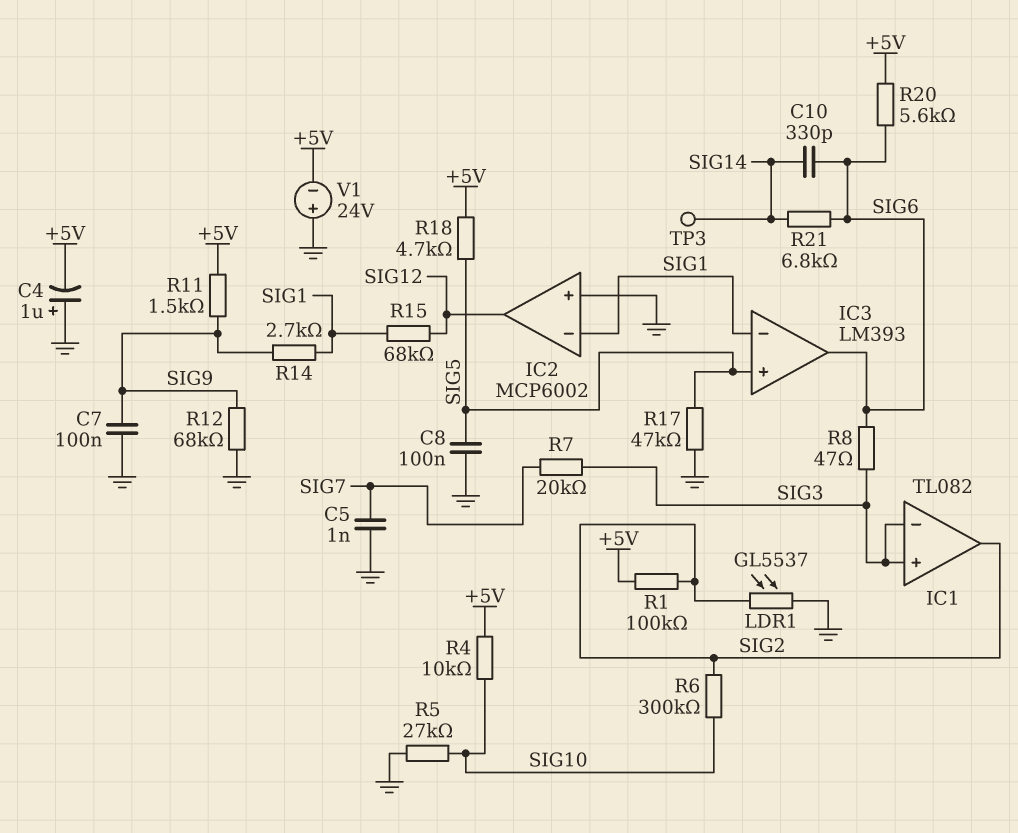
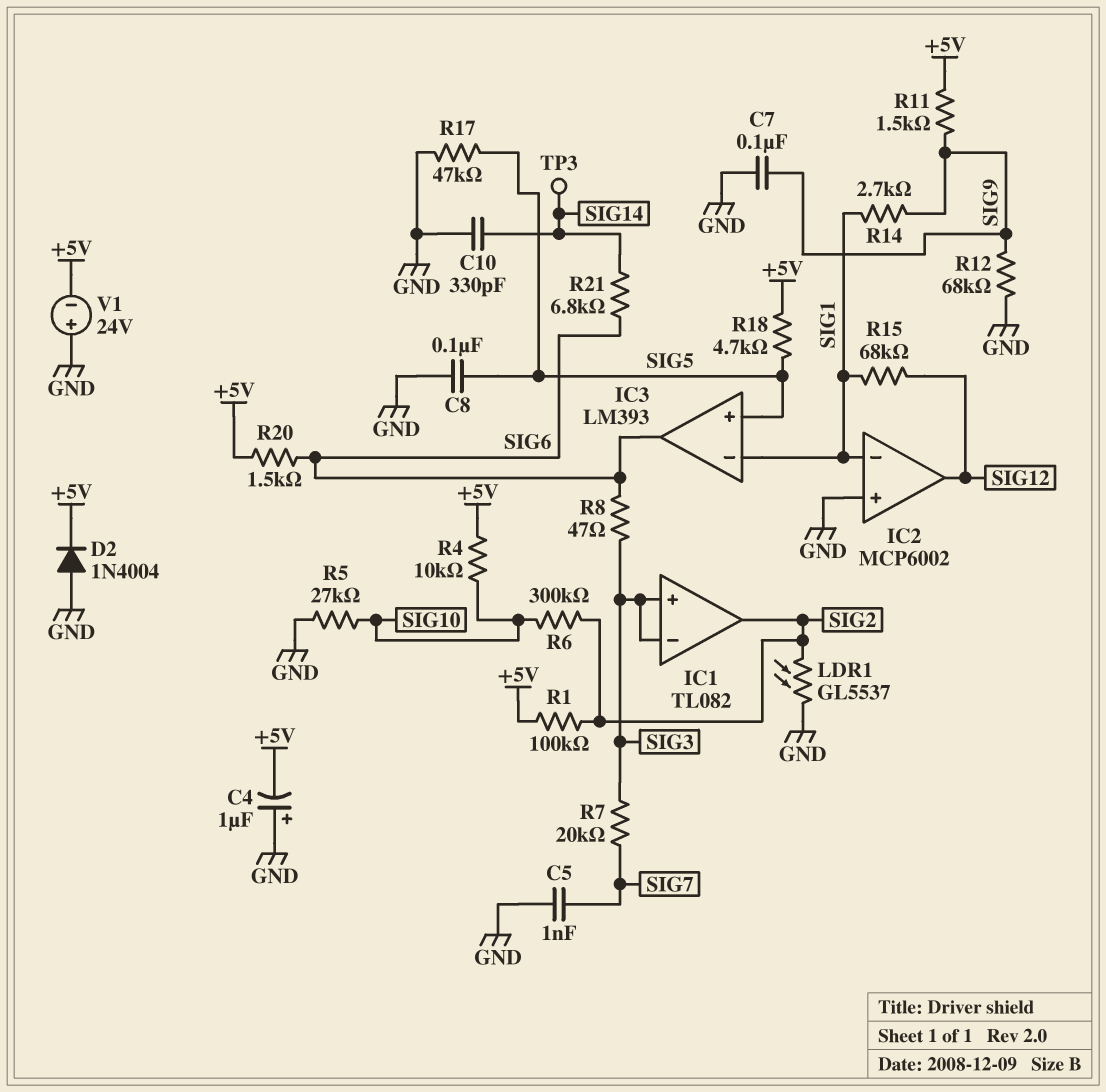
C10: 330pF (SIG6, SIG14) -> 330pF (GND, SIG14)
D2: none -> diode 1N4004 (A GND, K +5V)
R20: 5.6k (+5V, SIG6) -> 1.5k (+5V, SIG6)

